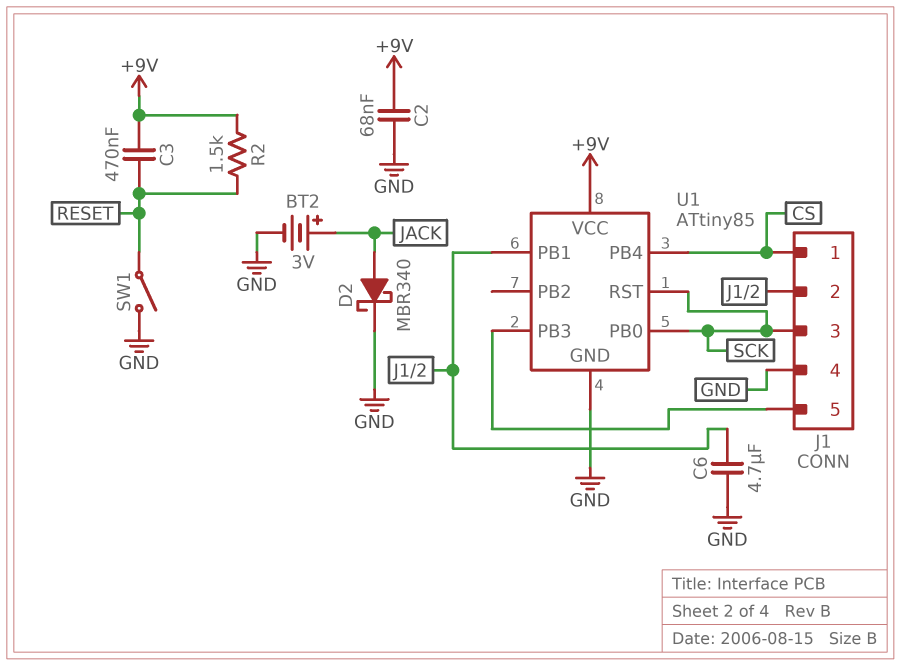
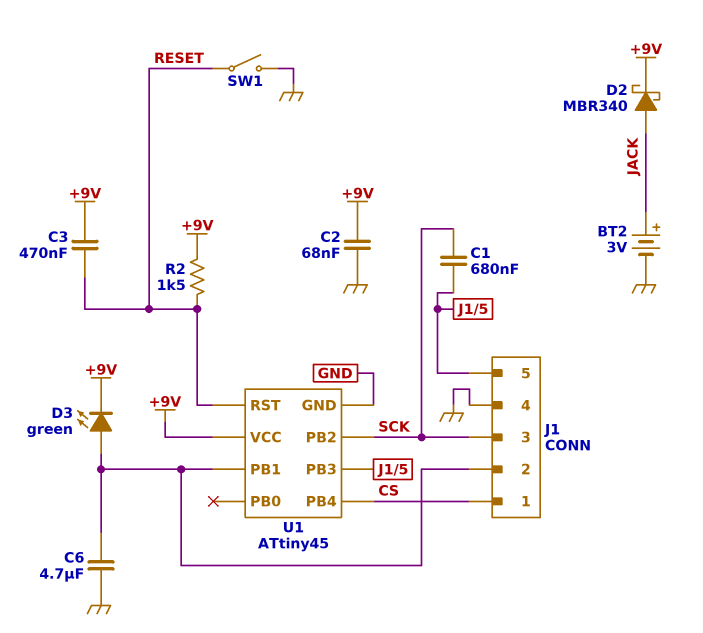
C1: none -> 680nF (J1/5, SCK)
D2: schottky MBR340 (A JACK, K GND) -> schottky MBR340 (A JACK, K +9V)
D3: none -> LED green (A J1/2, K +9V)
U1: ATtiny85 -> ATtiny45
U1 pin PB0: SCK -> none
U1 pin PB2: none -> SCK
U1 pin RST: SCK -> RESET

